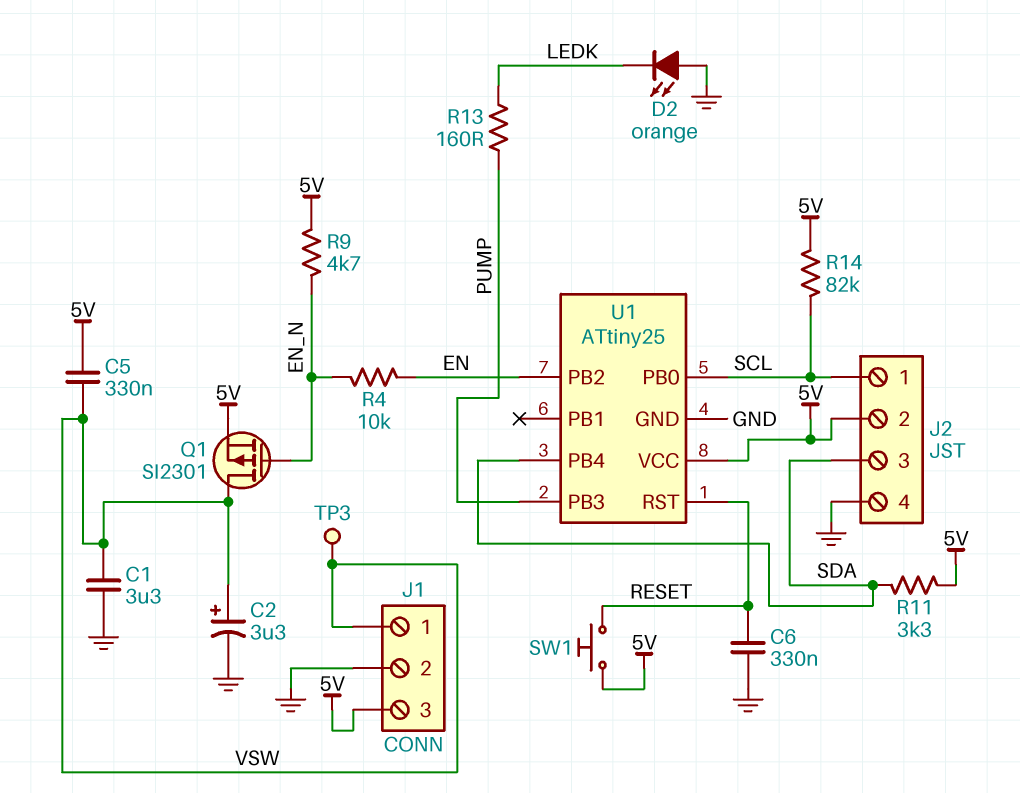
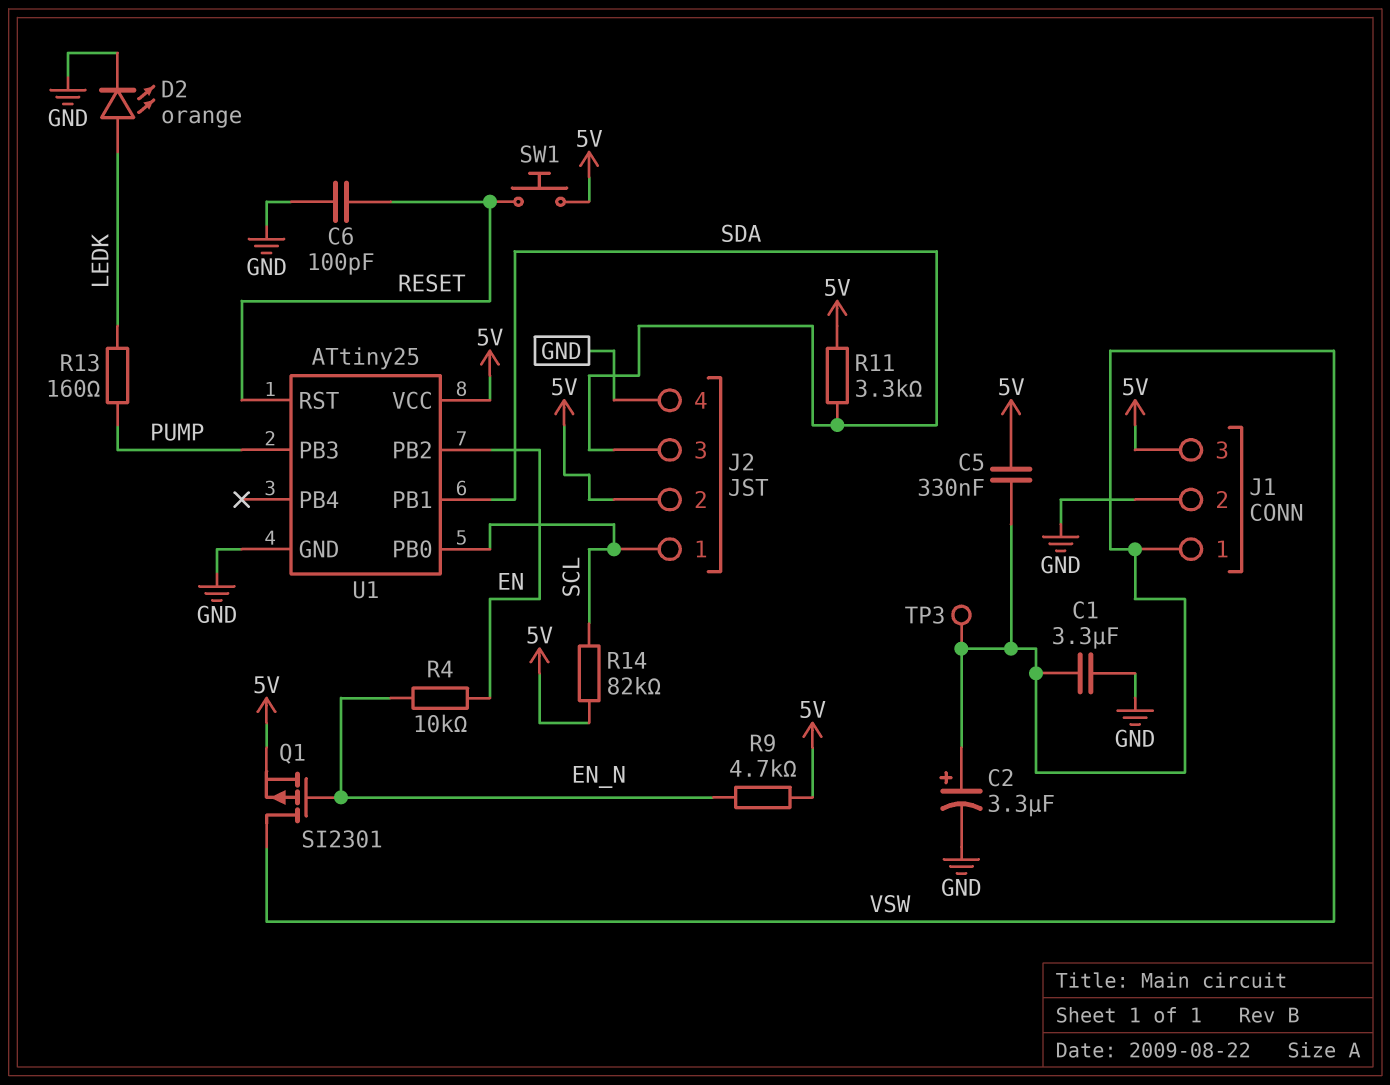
C6: 330nF (GND, RESET) -> 100pF (GND, RESET)
D2: LED orange (A GND, K LEDK) -> LED orange (A LEDK, K GND)
U1 pin PB1: none -> SDA
U1 pin PB4: SDA -> none

